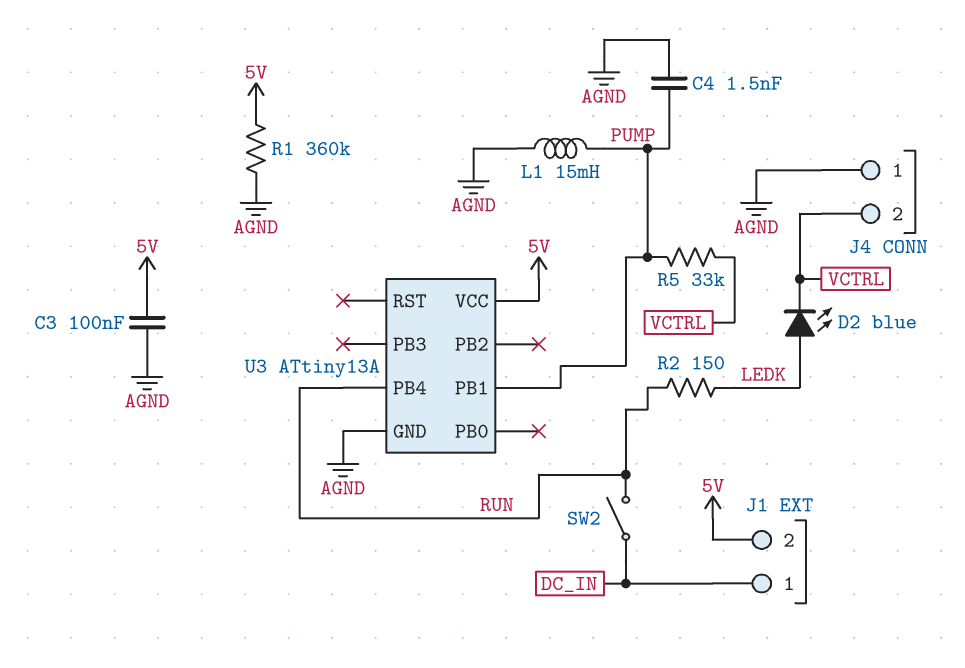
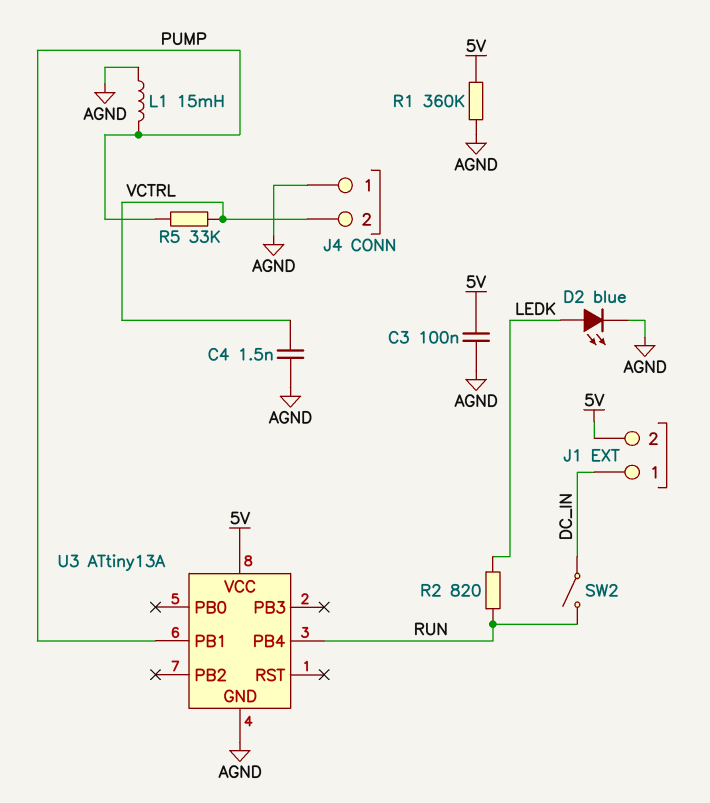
C4: 1.5nF (AGND, PUMP) -> 1.5nF (AGND, VCTRL)
D2: LED blue (A LEDK, K VCTRL) -> LED blue (A LEDK, K AGND)
R2: 150 (LEDK, RUN) -> 820 (LEDK, RUN)

